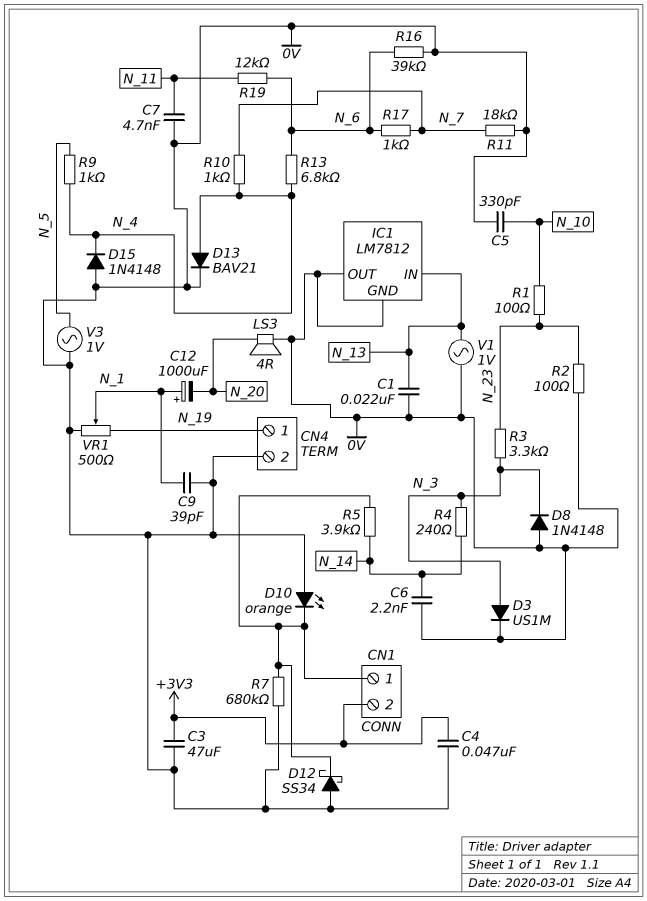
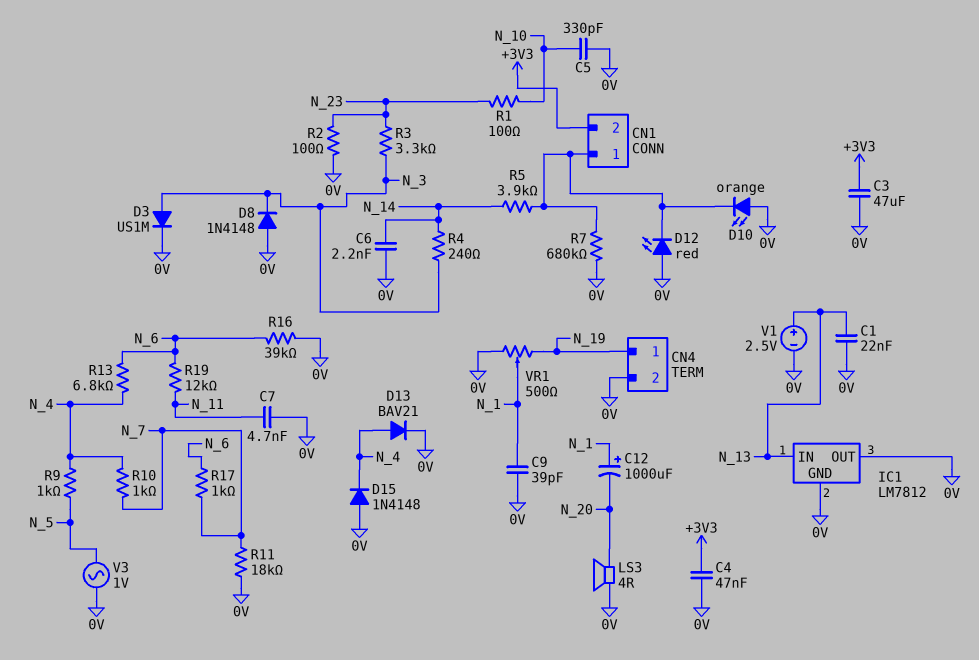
D12: schottky SS34 (A 0V, K CN1/1) -> LED red (A 0V, K CN1/1)
V1: AC 1V (0V, N_13) -> 2.5V (plus N_13, minus 0V)

